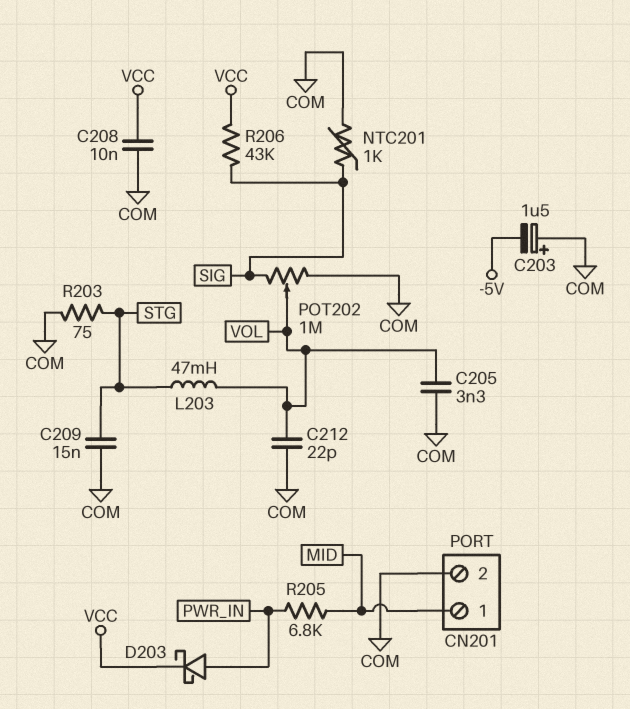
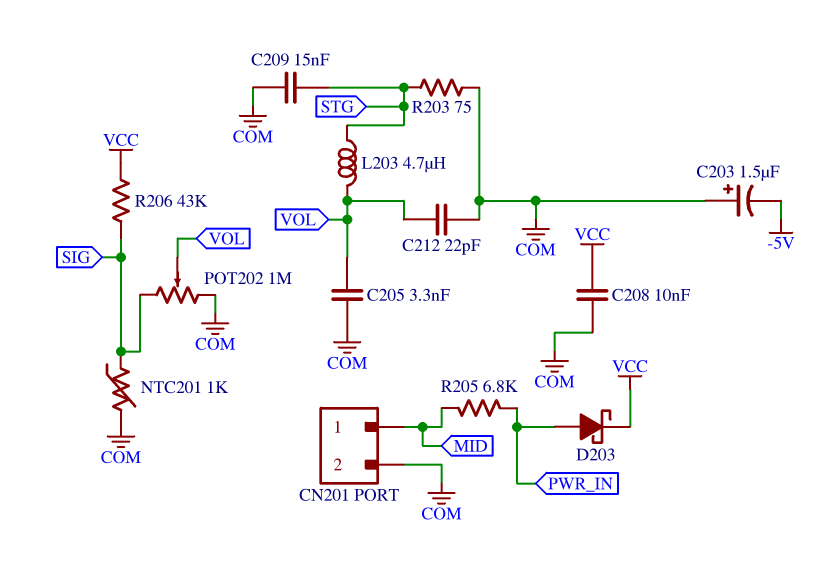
L203: 47mH (STG, VOL) -> 4.7uH (STG, VOL)

